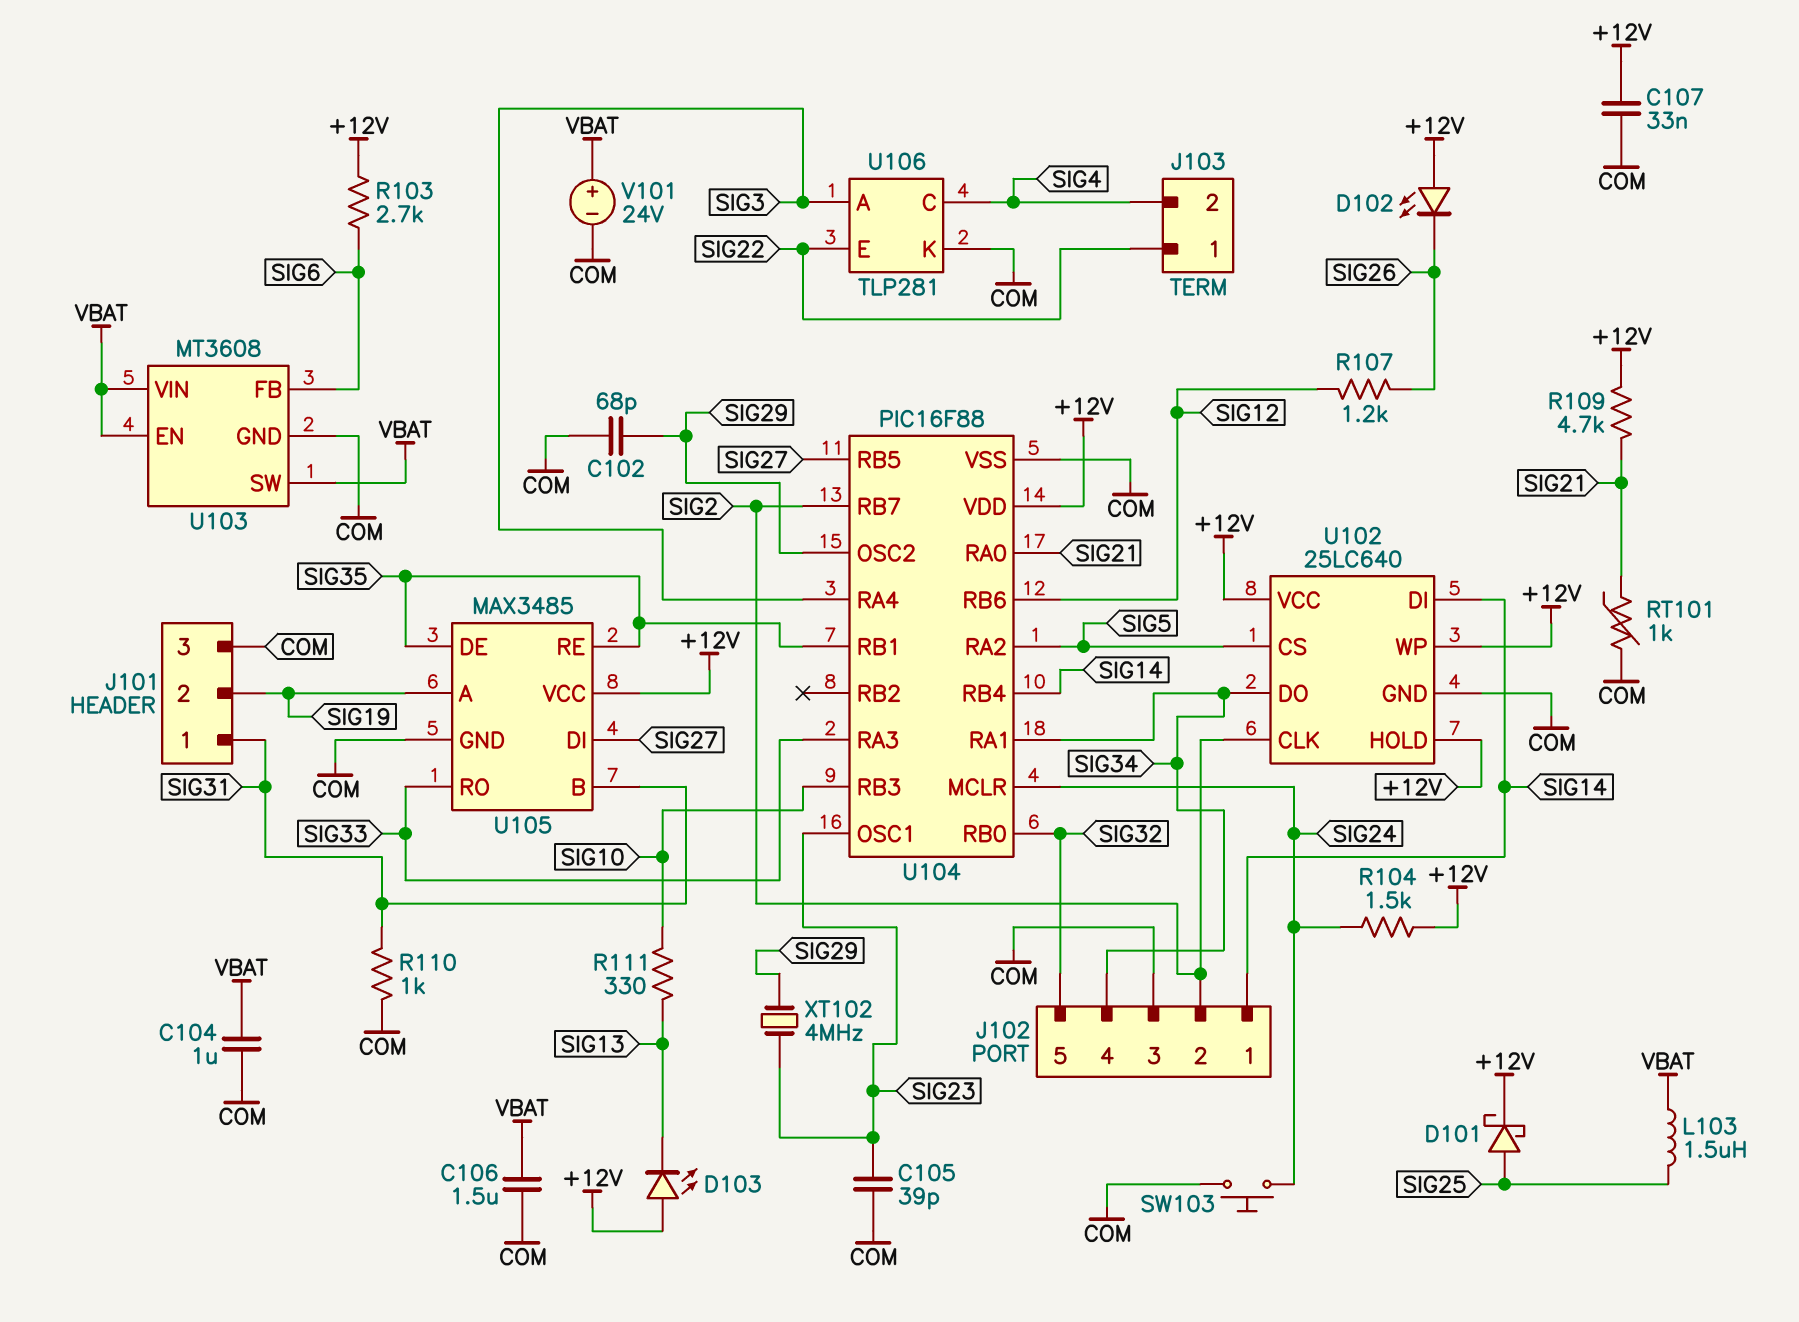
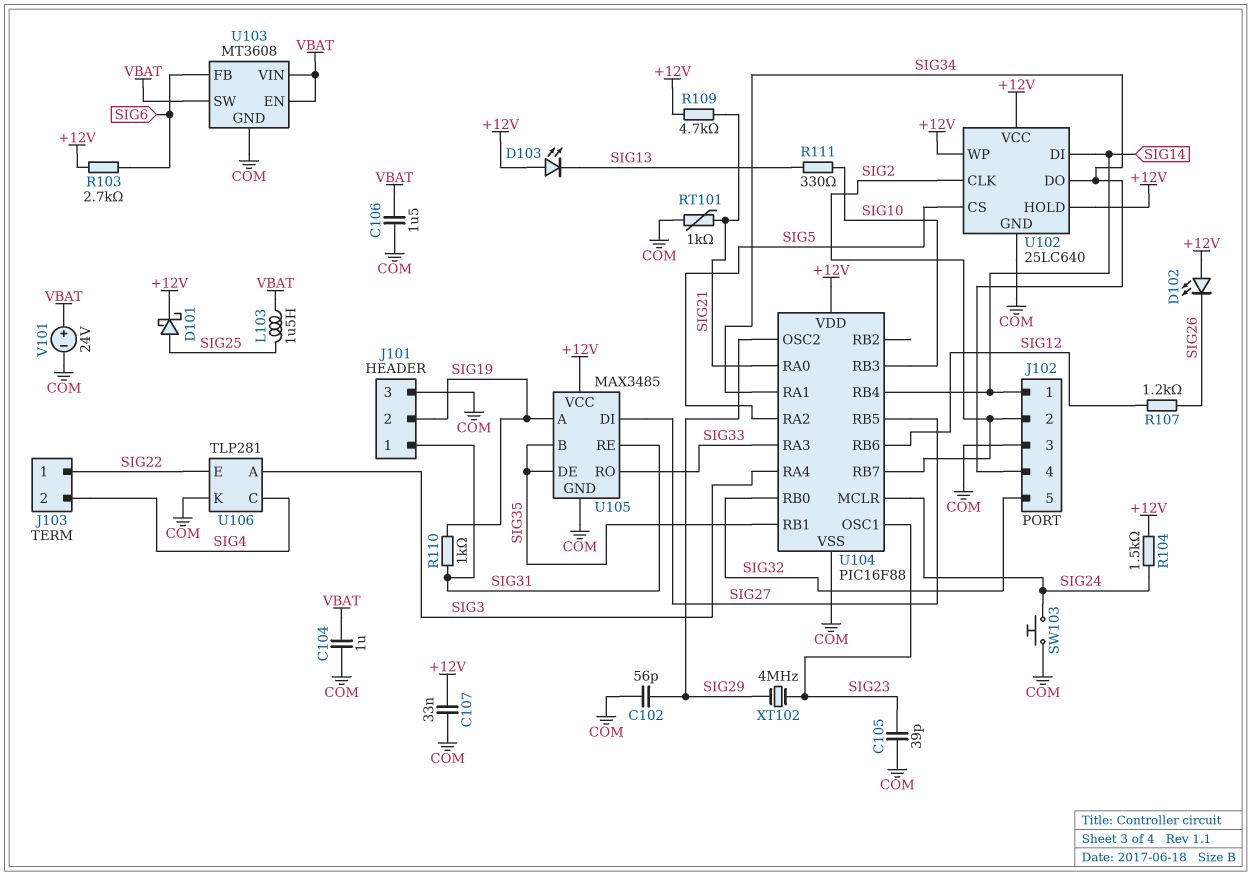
C102: 68pF (COM, SIG29) -> 56pF (COM, SIG29)
R110: 1k (COM, SIG31) -> 1k (SIG19, SIG31)
U105 pin B: SIG31 -> SIG35
U105 pin RE: SIG35 -> SIG31

